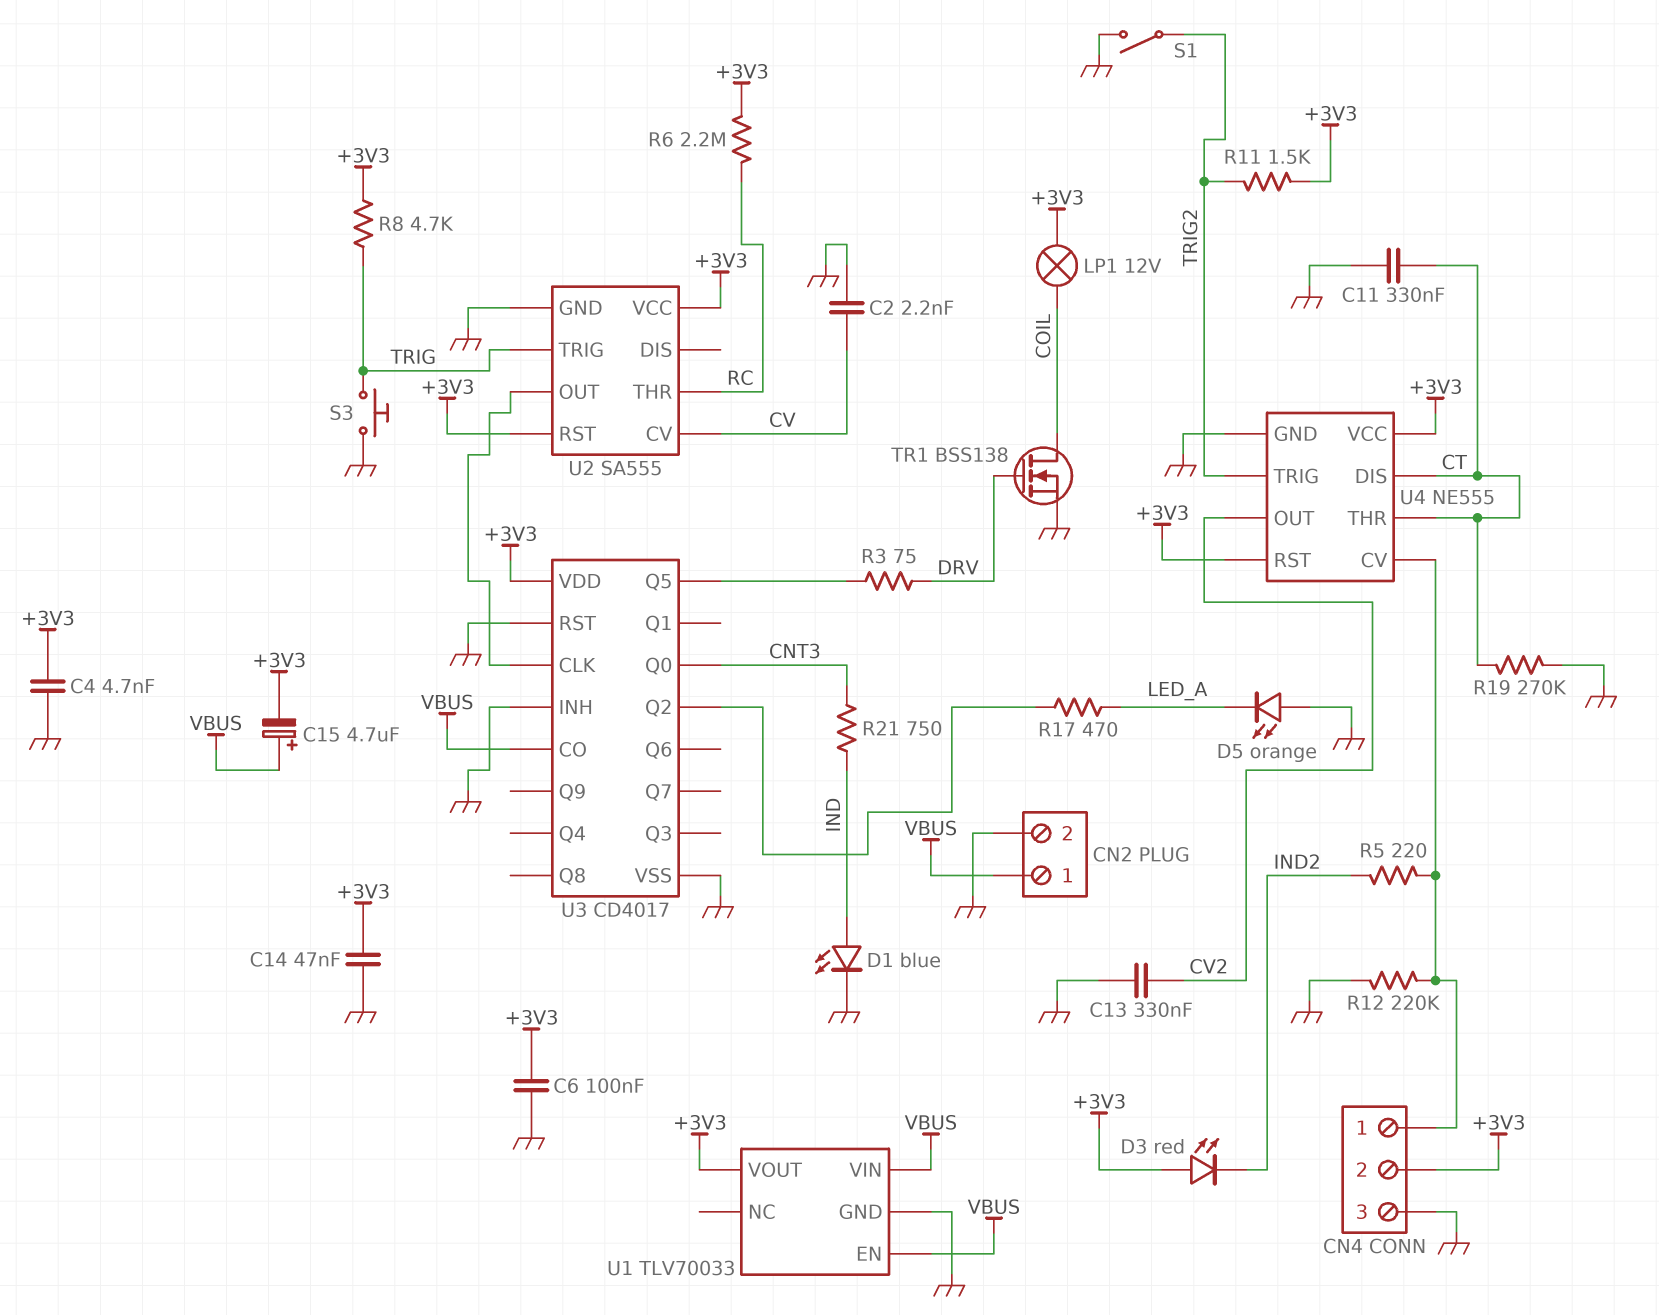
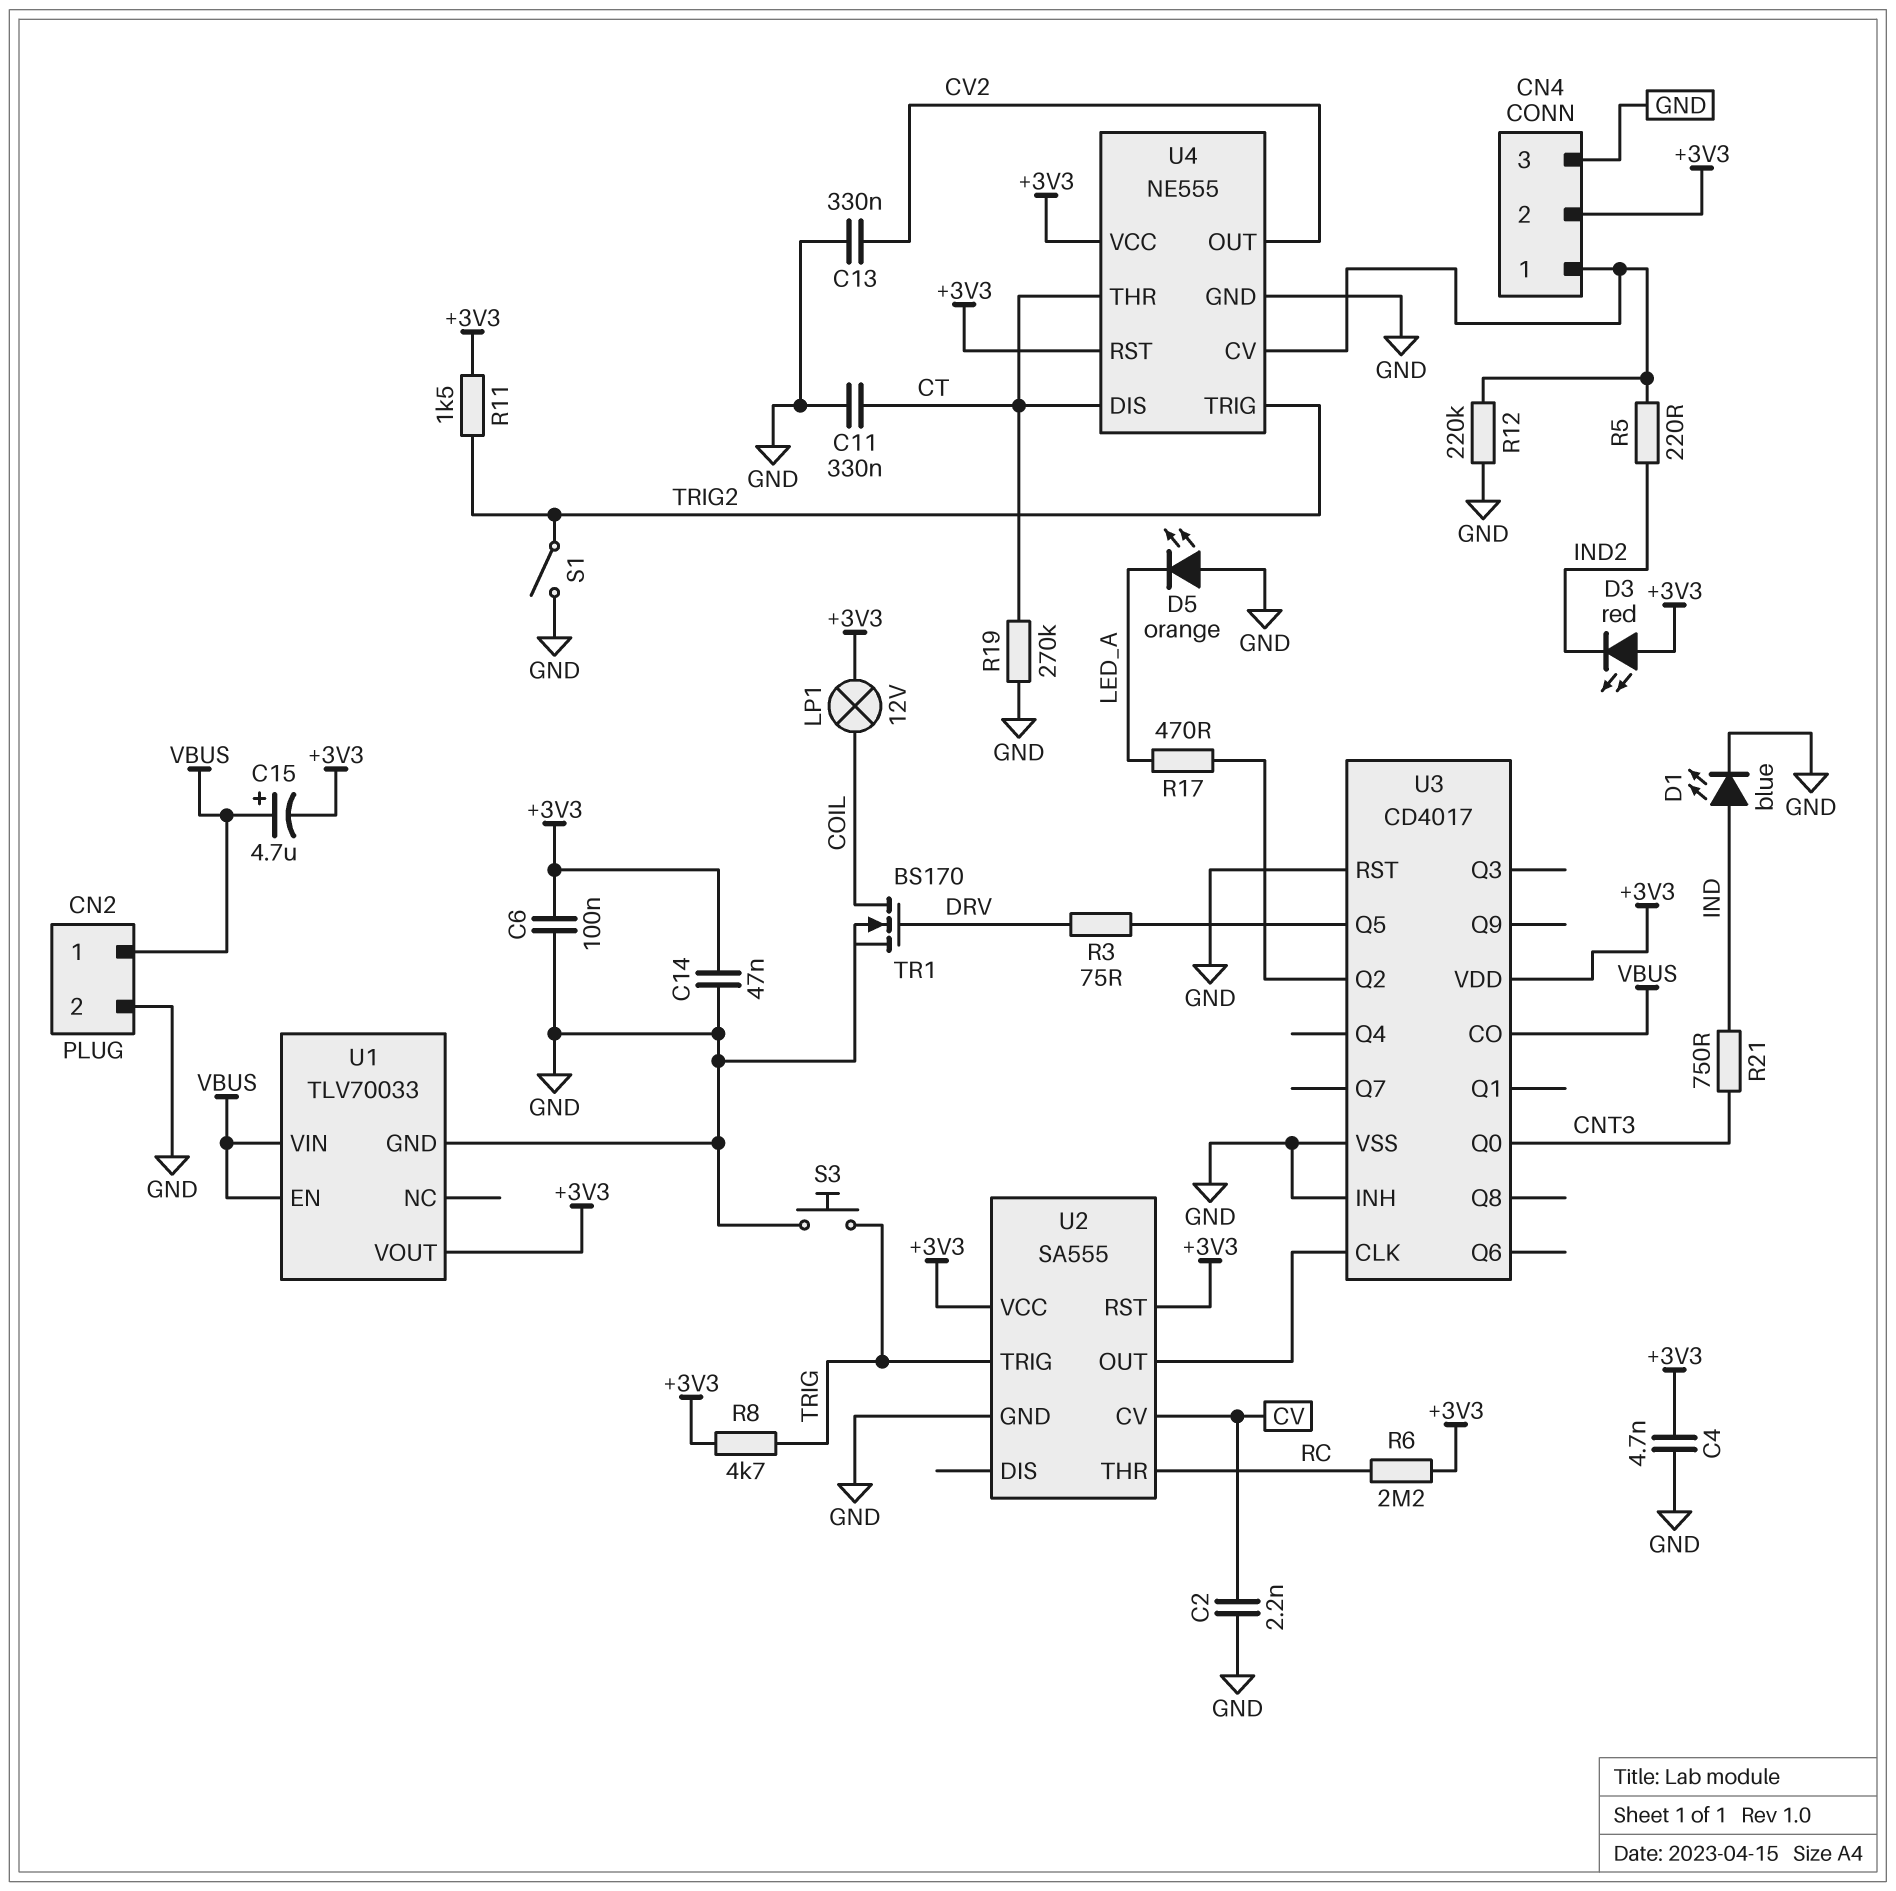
TR1: NMOS BSS138 (G DRV, D COIL, S GND) -> NMOS BS170 (G DRV, D COIL, S GND)

